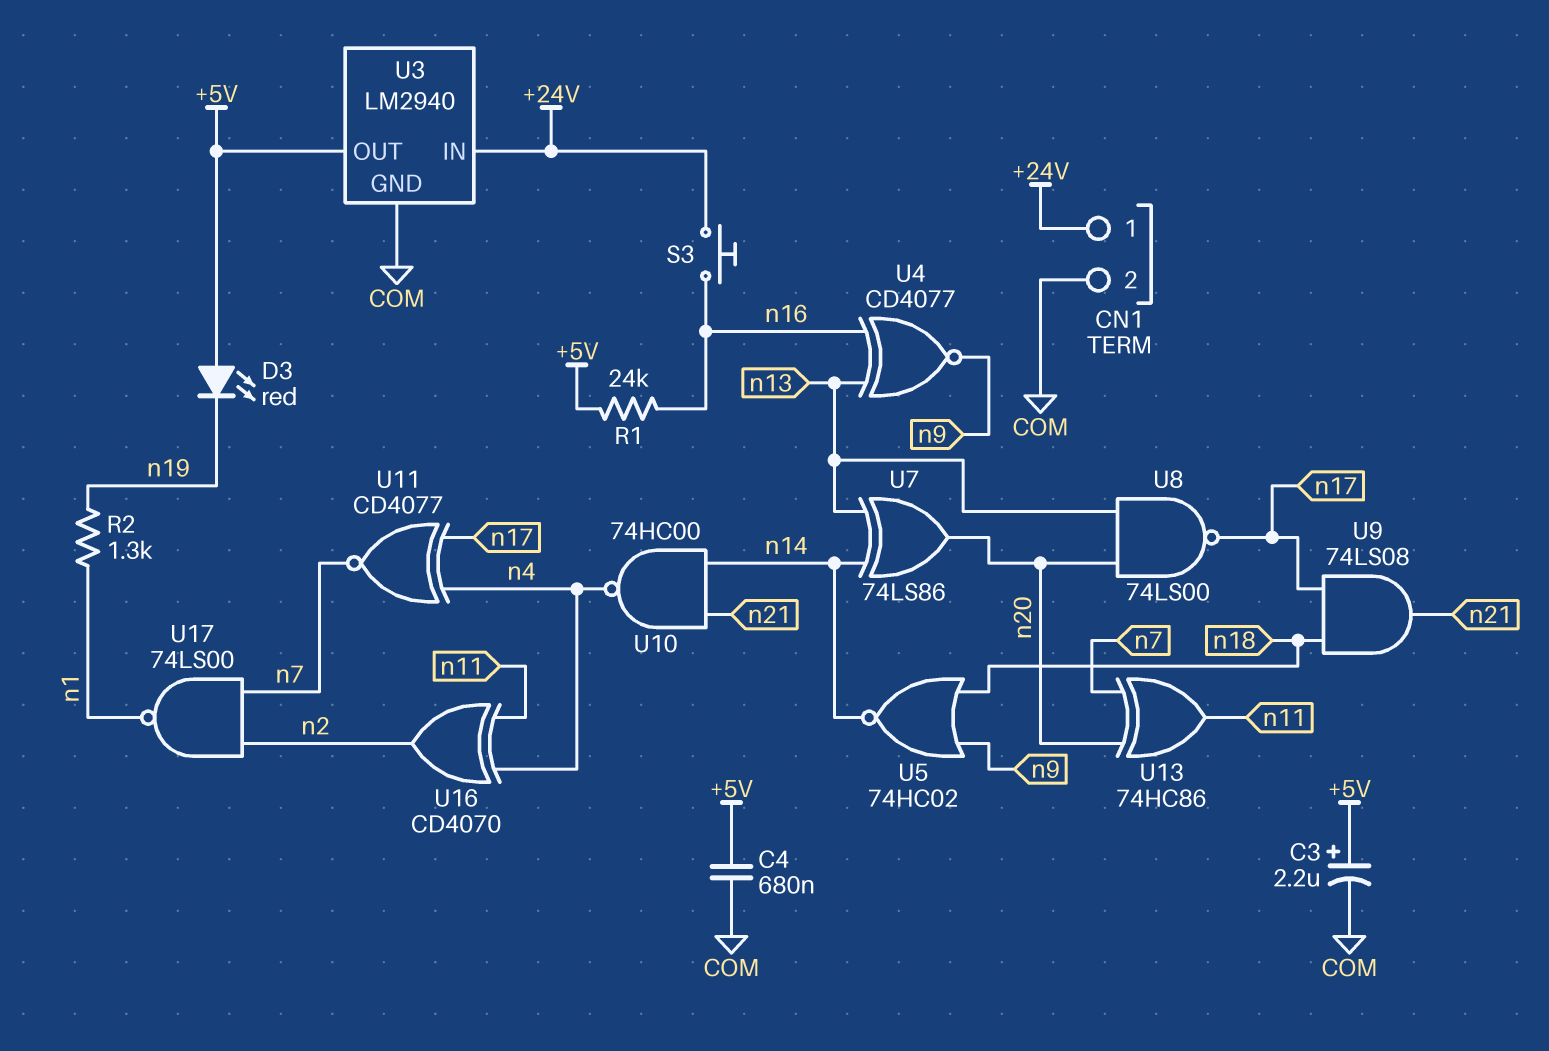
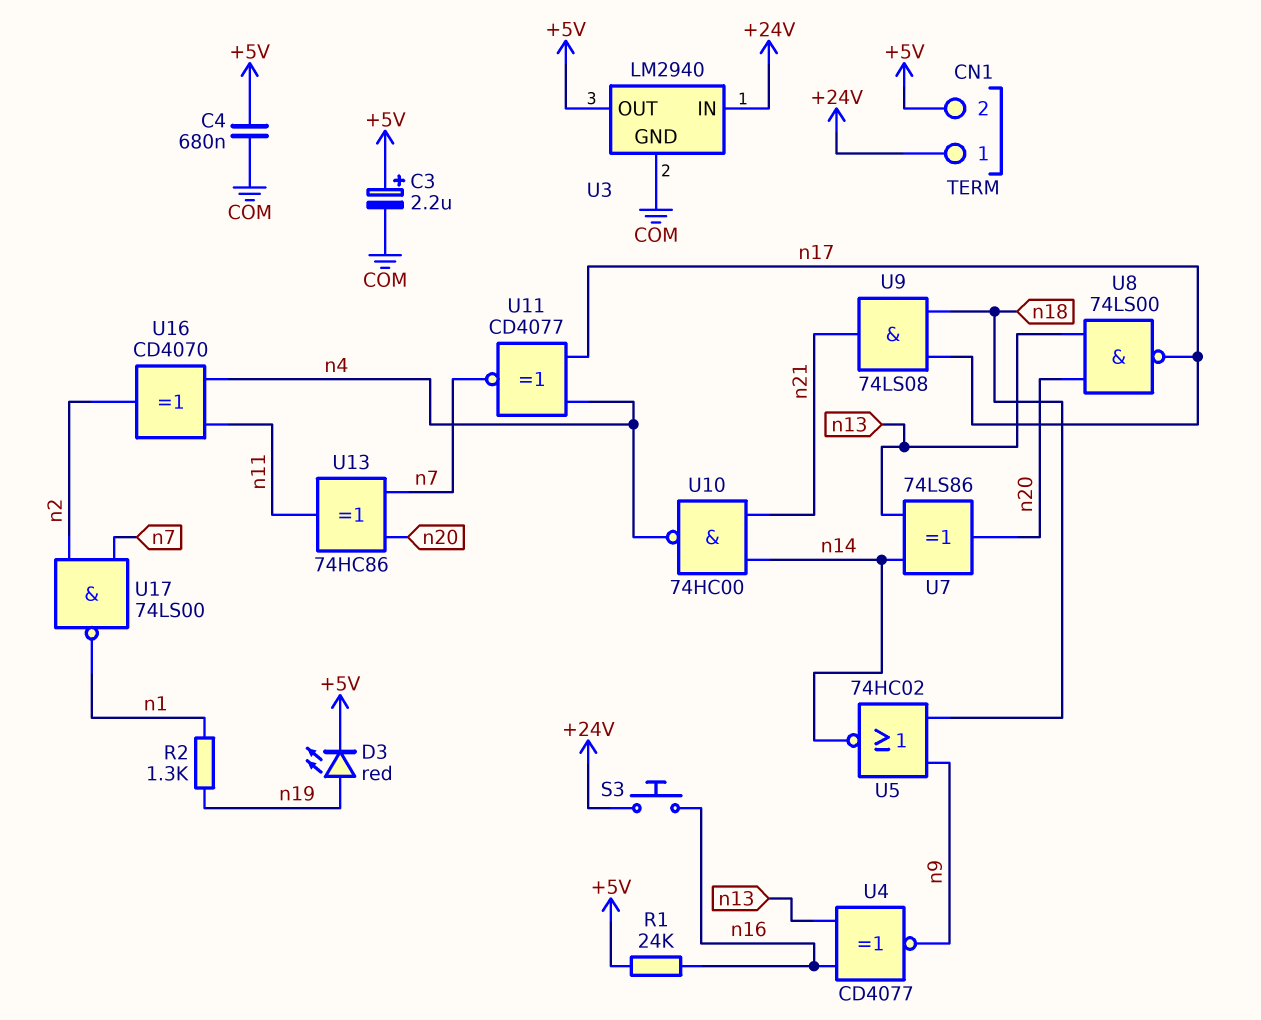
CN1 pin 2: COM -> +5V
D3: LED red (A +5V, K n19) -> LED red (A n19, K +5V)

